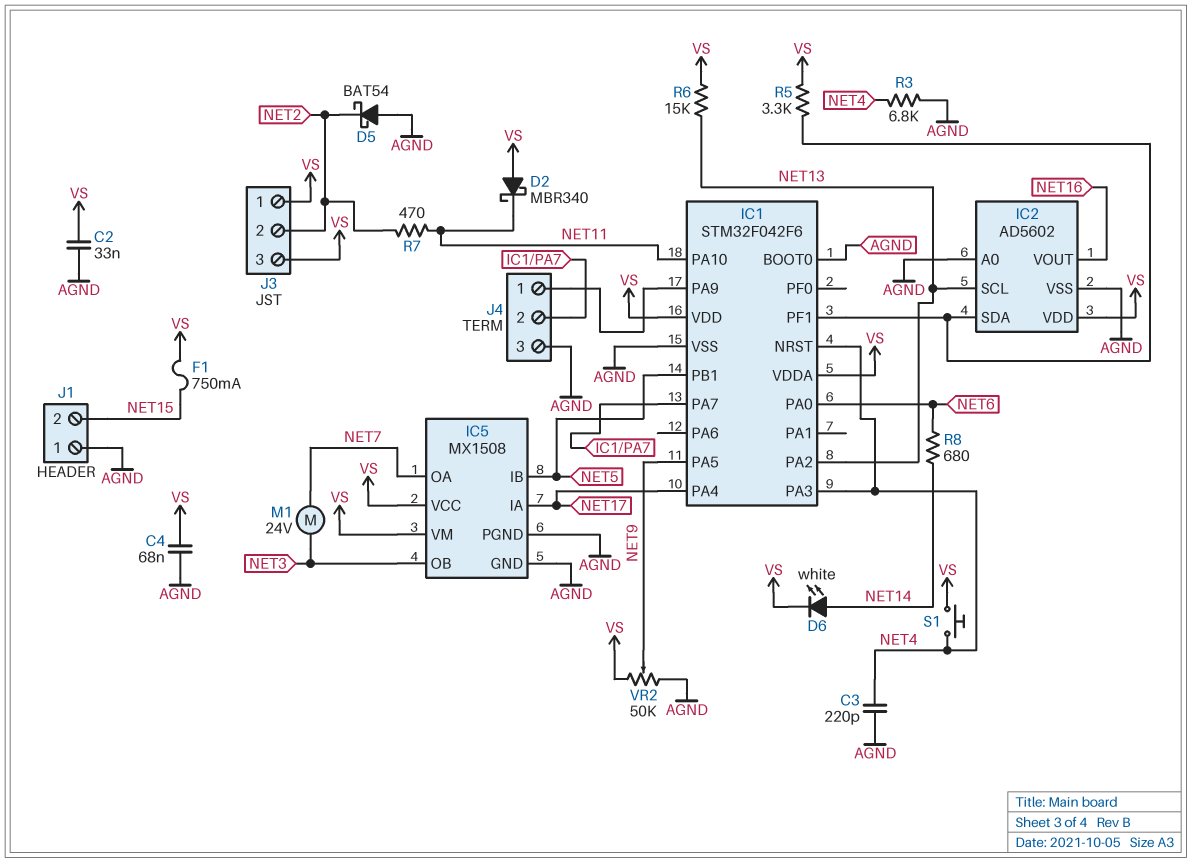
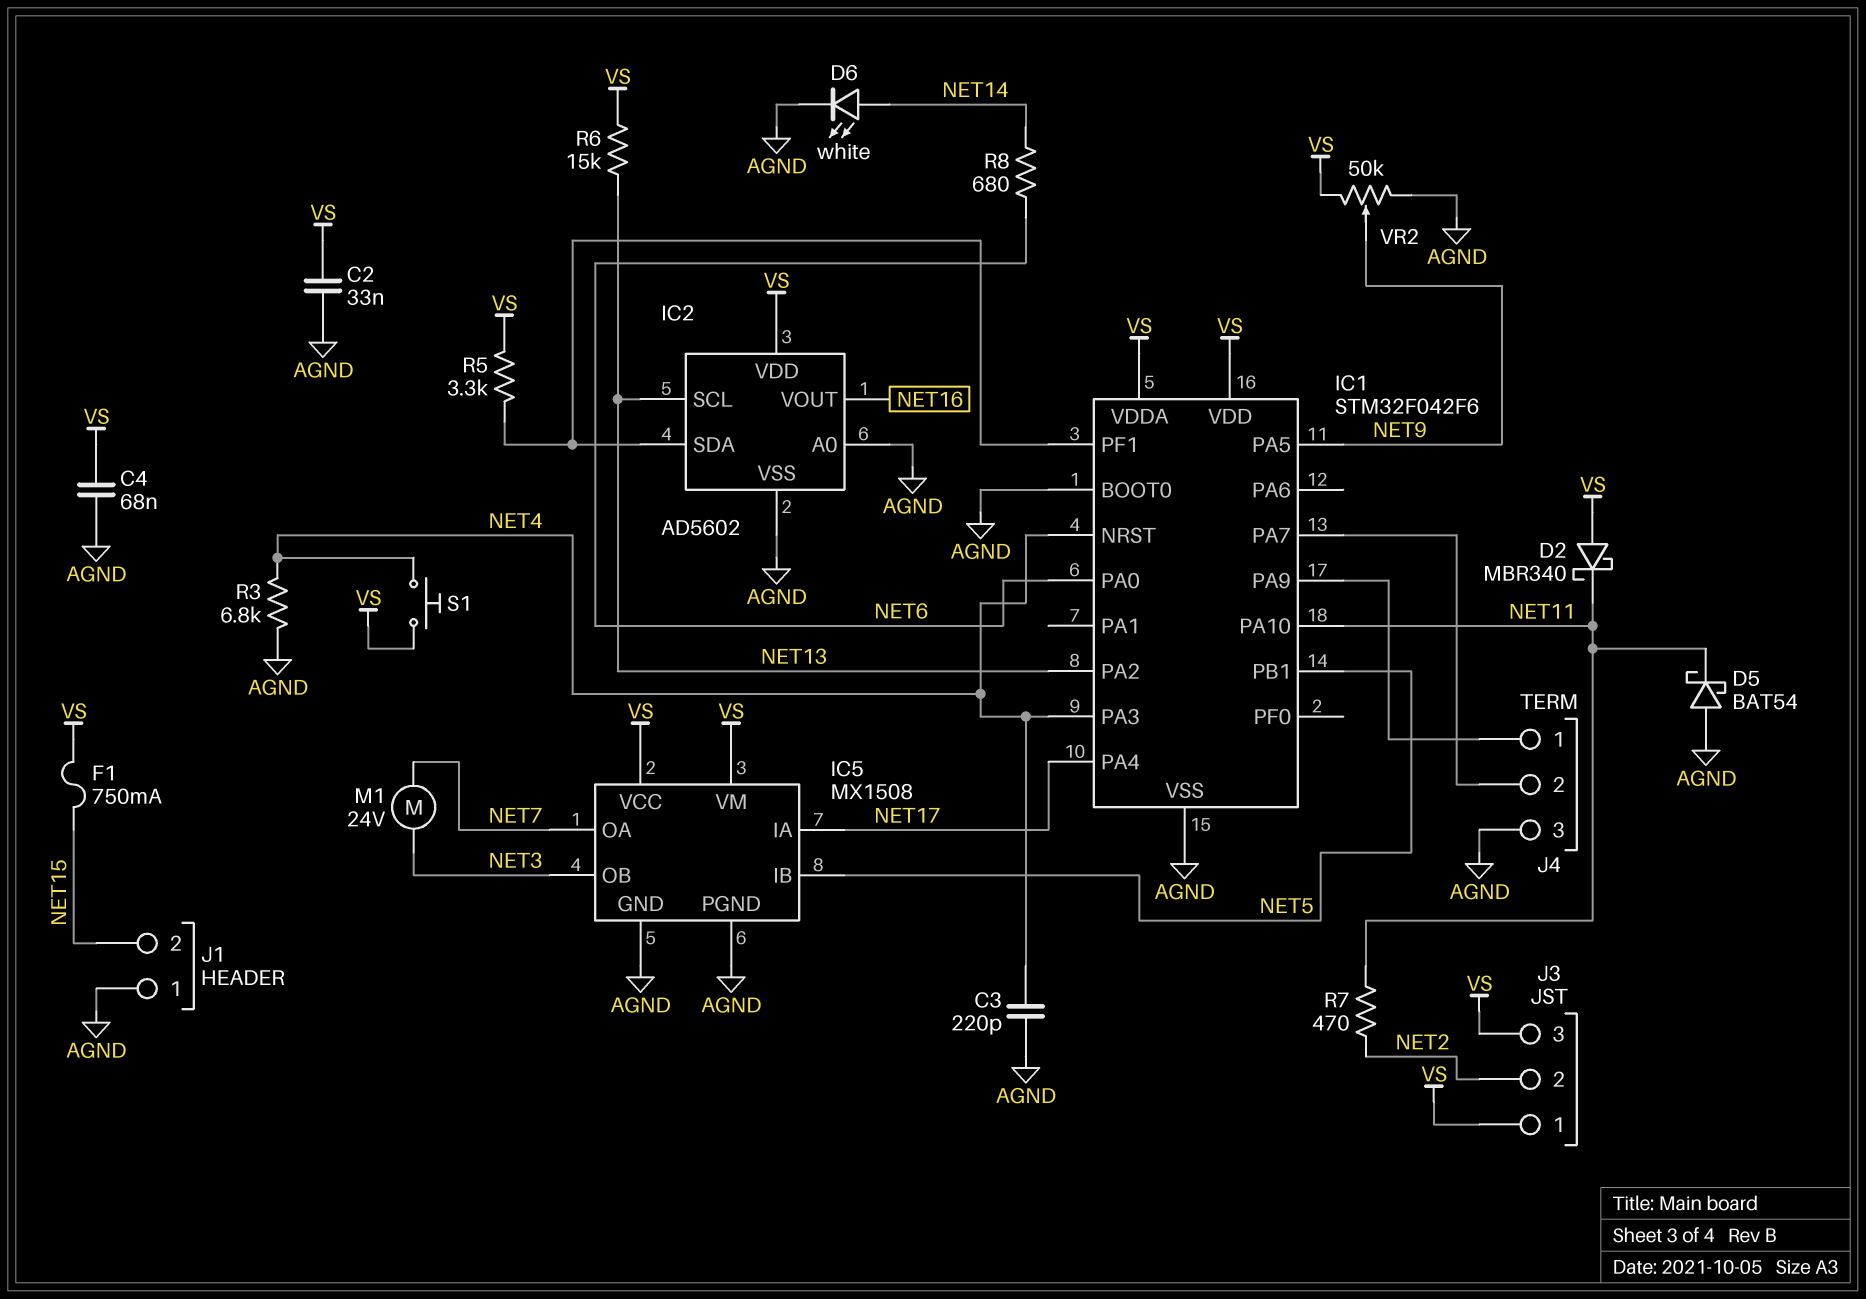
D5: schottky BAT54 (A AGND, K NET2) -> schottky BAT54 (A AGND, K NET11)
D6: LED white (A NET14, K VS) -> LED white (A NET14, K AGND)

